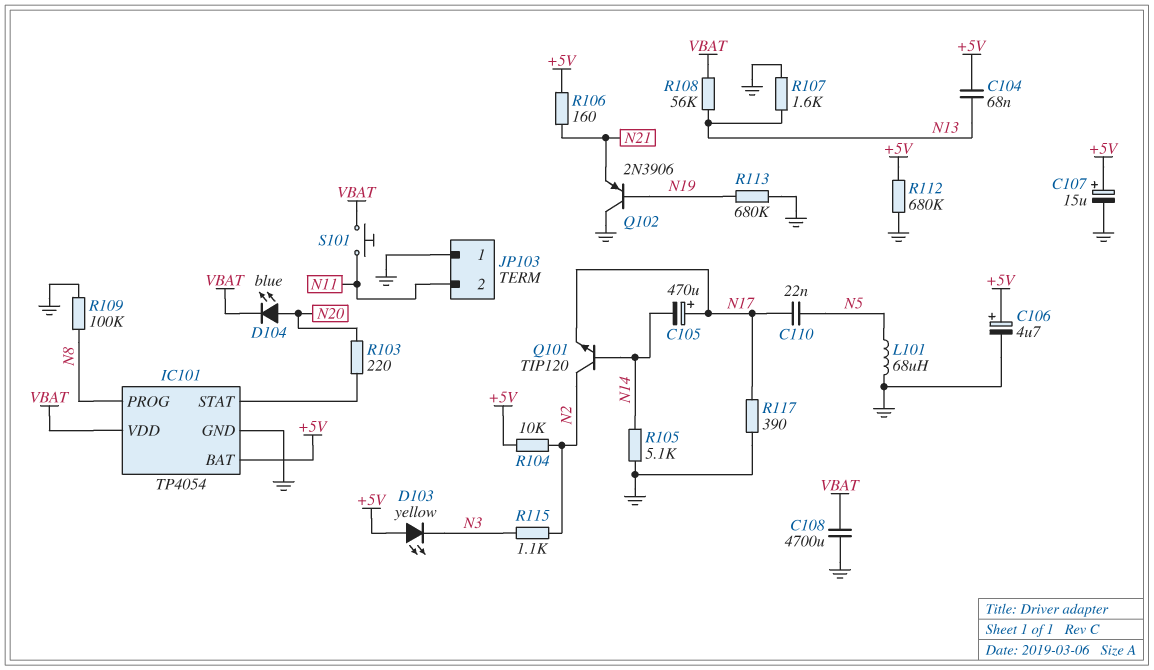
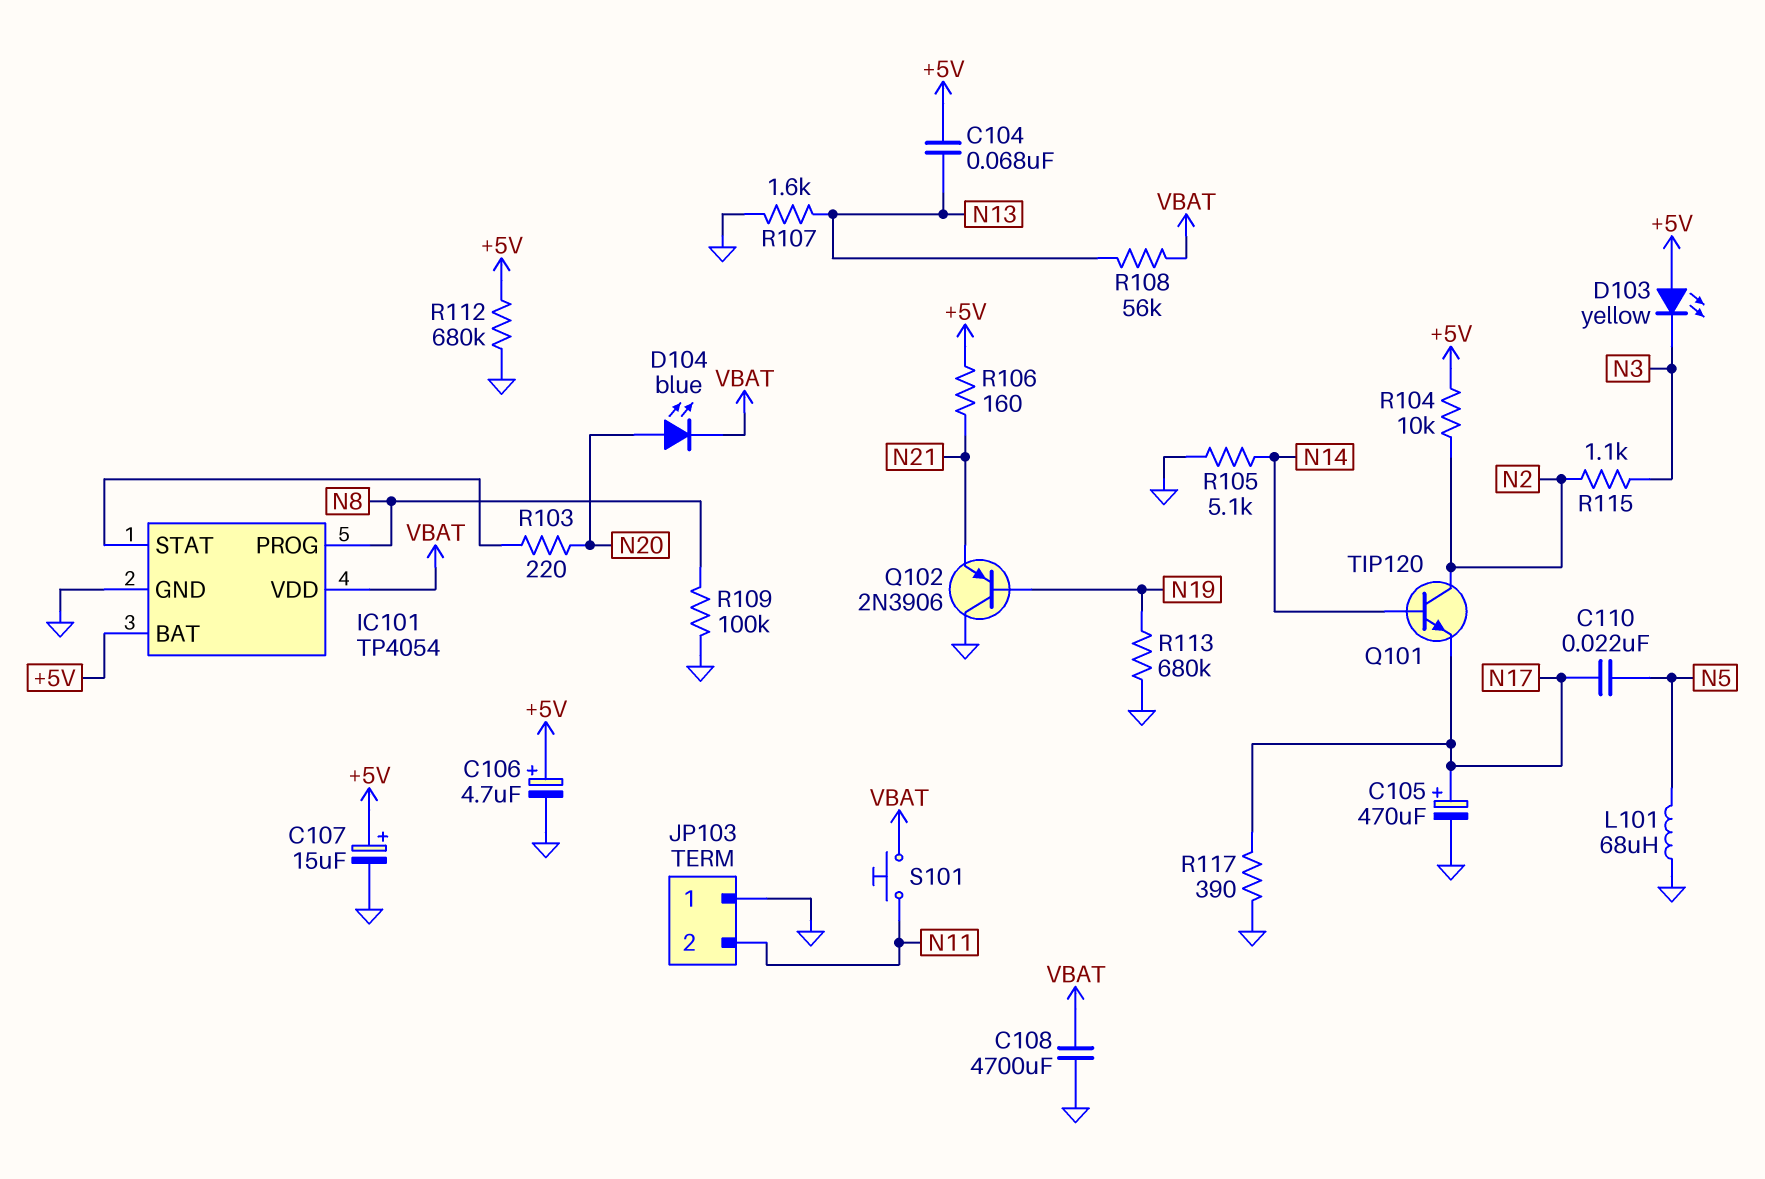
C105: 470uF (plus N17, minus N14) -> 470uF (plus N17, minus GND)

